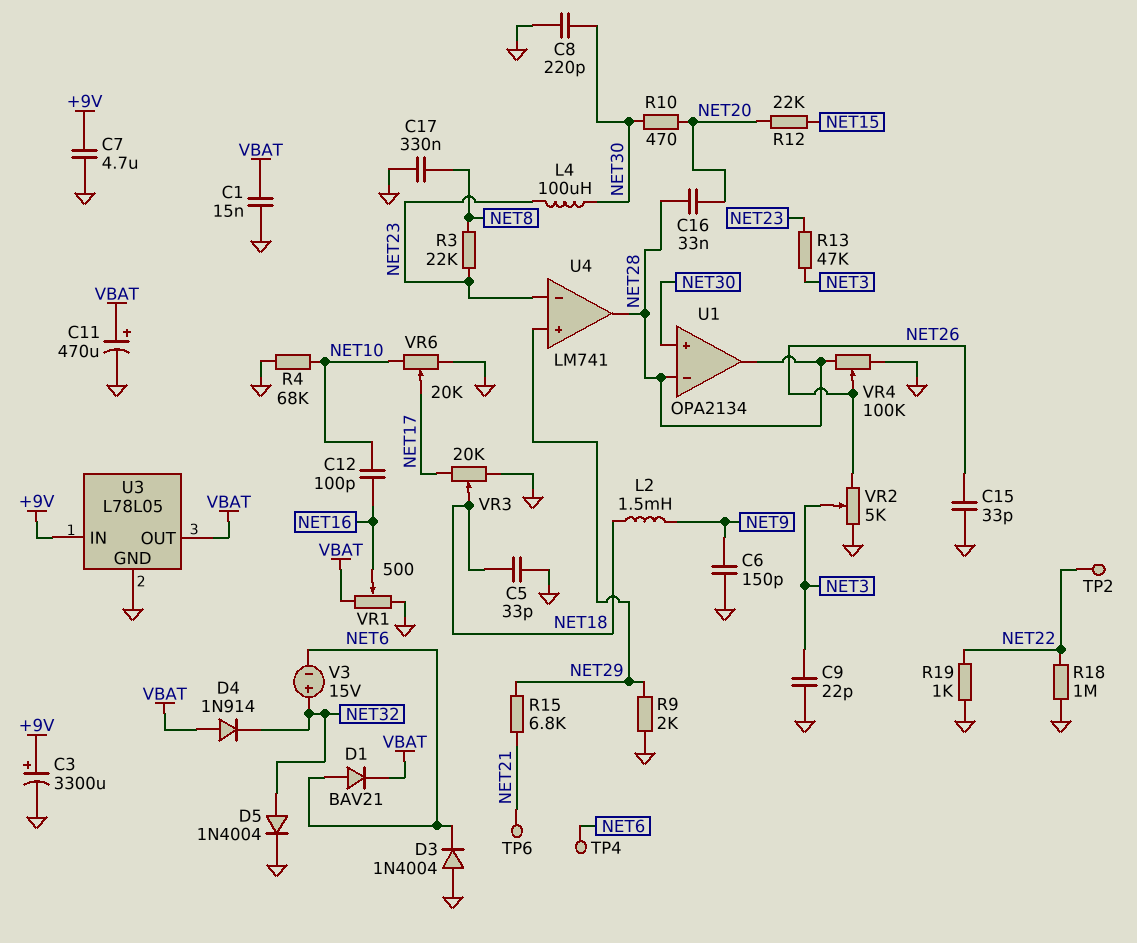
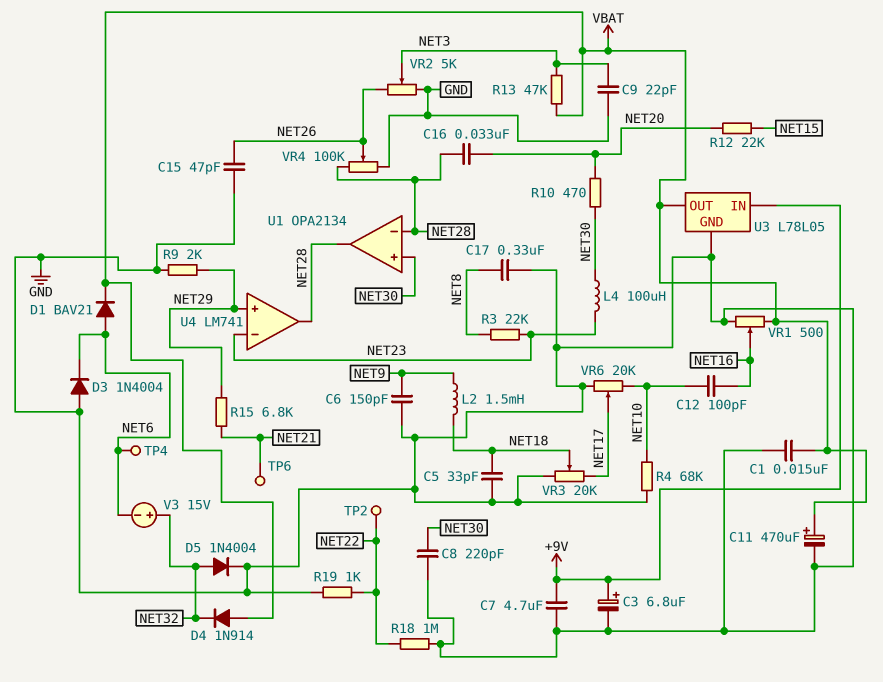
C3: 3300uF (plus +9V, minus GND) -> 6.8uF (plus +9V, minus GND)
C15: 33pF (GND, NET26) -> 47pF (GND, NET26)
R13: 47k (NET3, NET23) -> 47k (NET3, VBAT)

